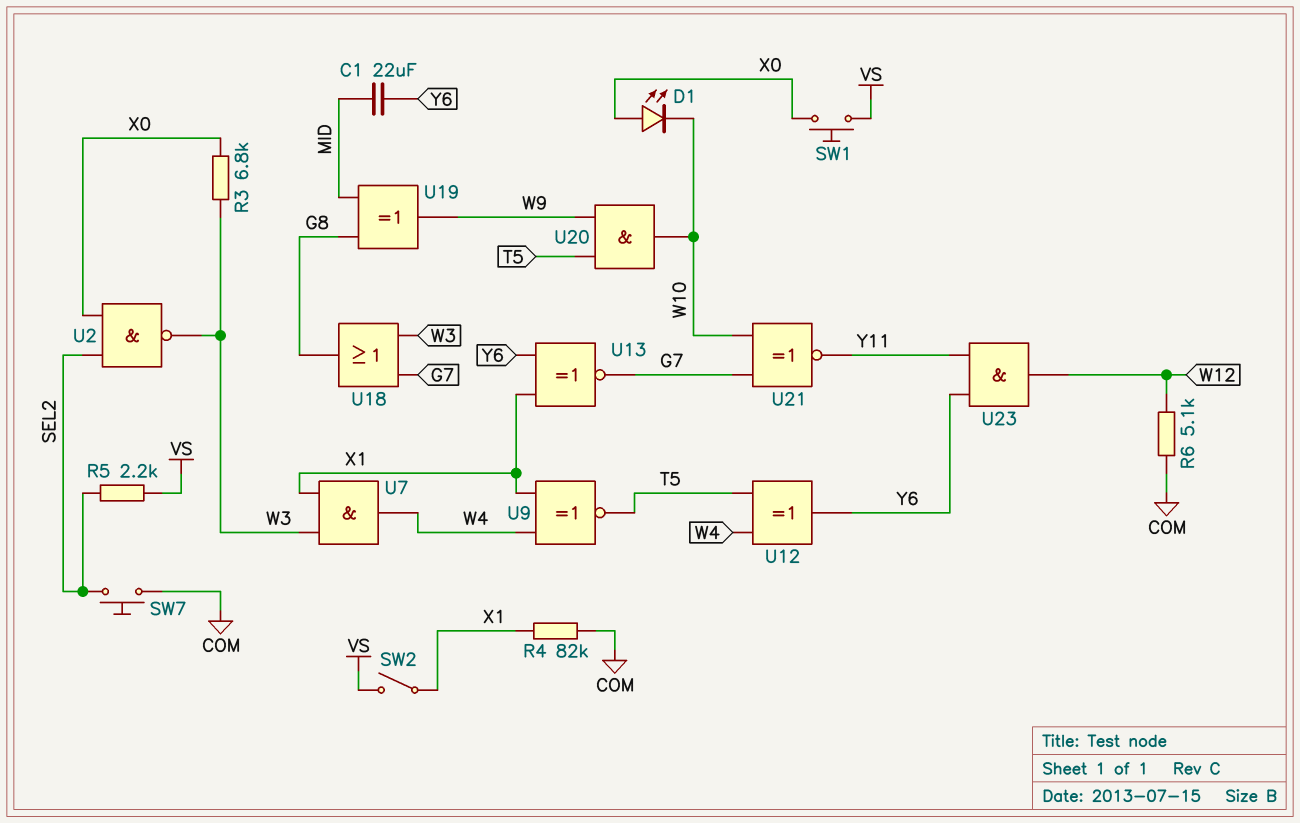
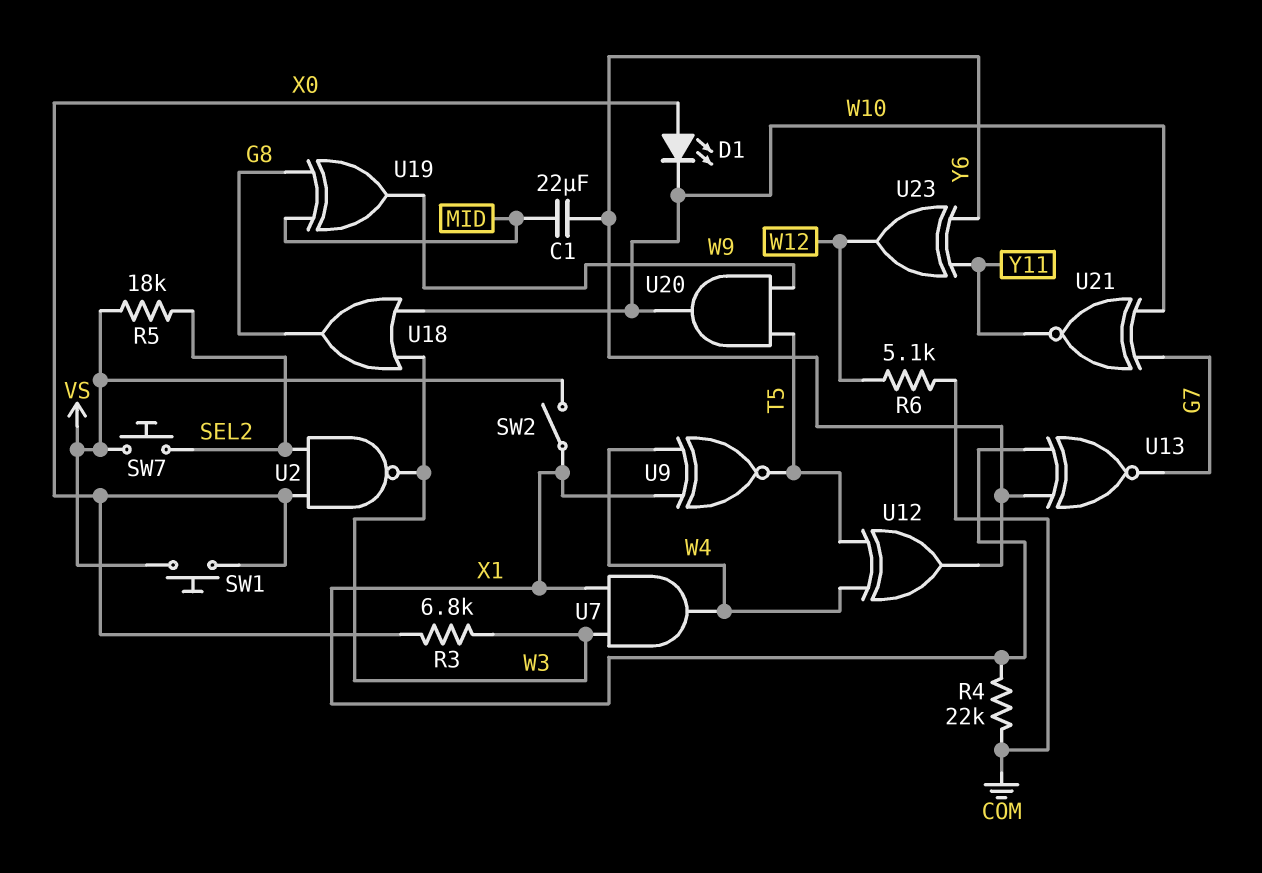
R4: 82k (COM, X1) -> 22k (COM, X1)
R5: 2.2k (SEL2, VS) -> 18k (SEL2, VS)
SW7: button (COM, SEL2) -> button (SEL2, VS)
U18: OR (in G7, in W3, out G8) -> OR (in W3, in W10, out G8)
U23: AND (in Y6, in Y11, out W12) -> XOR (in Y6, in Y11, out W12)

